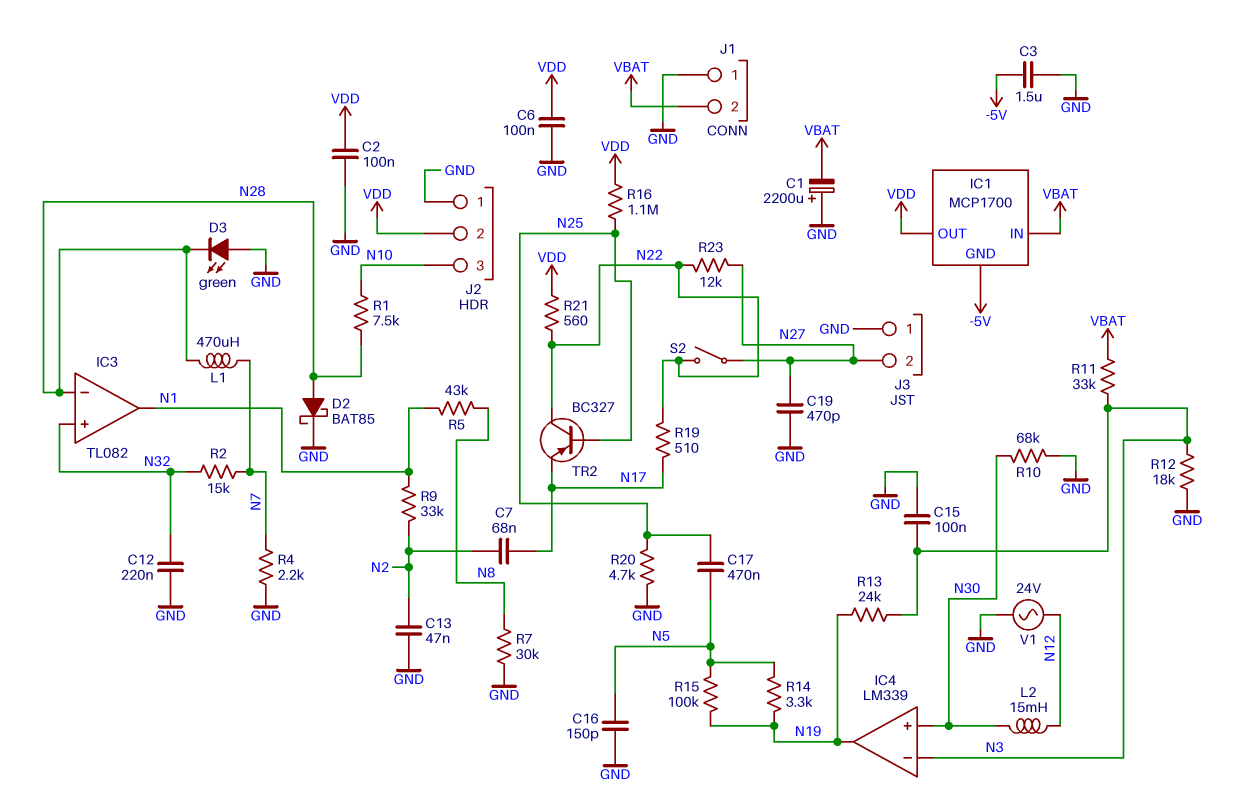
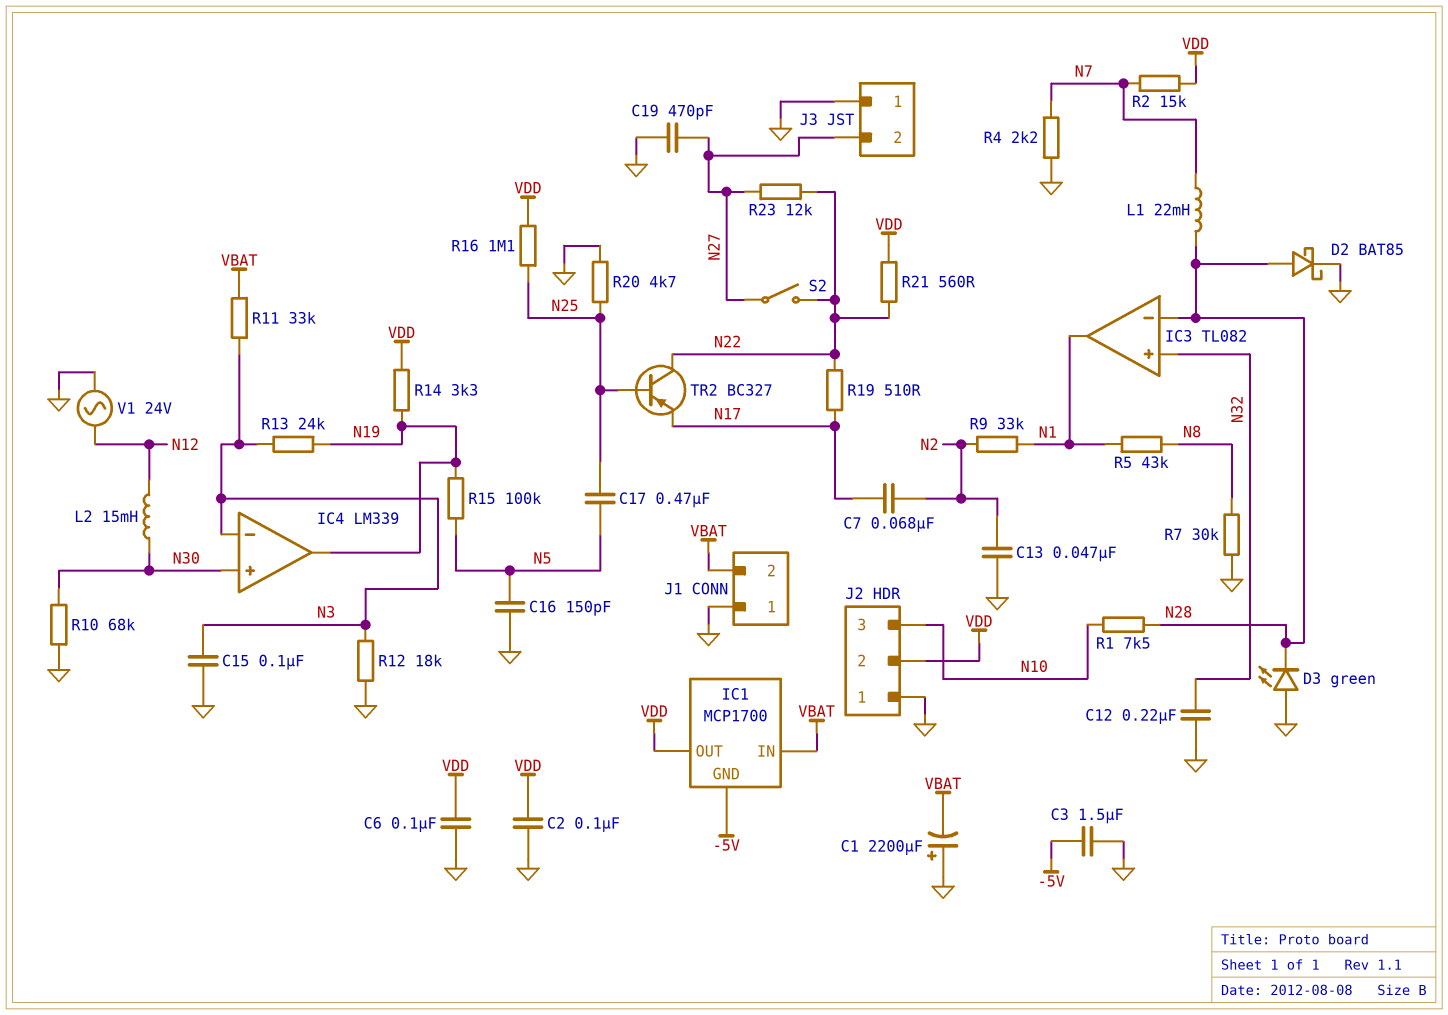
L1: 470uH (N7, N28) -> 22mH (N7, N28)
R2: 15k (N7, N32) -> 15k (N7, VDD)
R14: 3.3k (N5, N19) -> 3.3k (N19, VDD)

